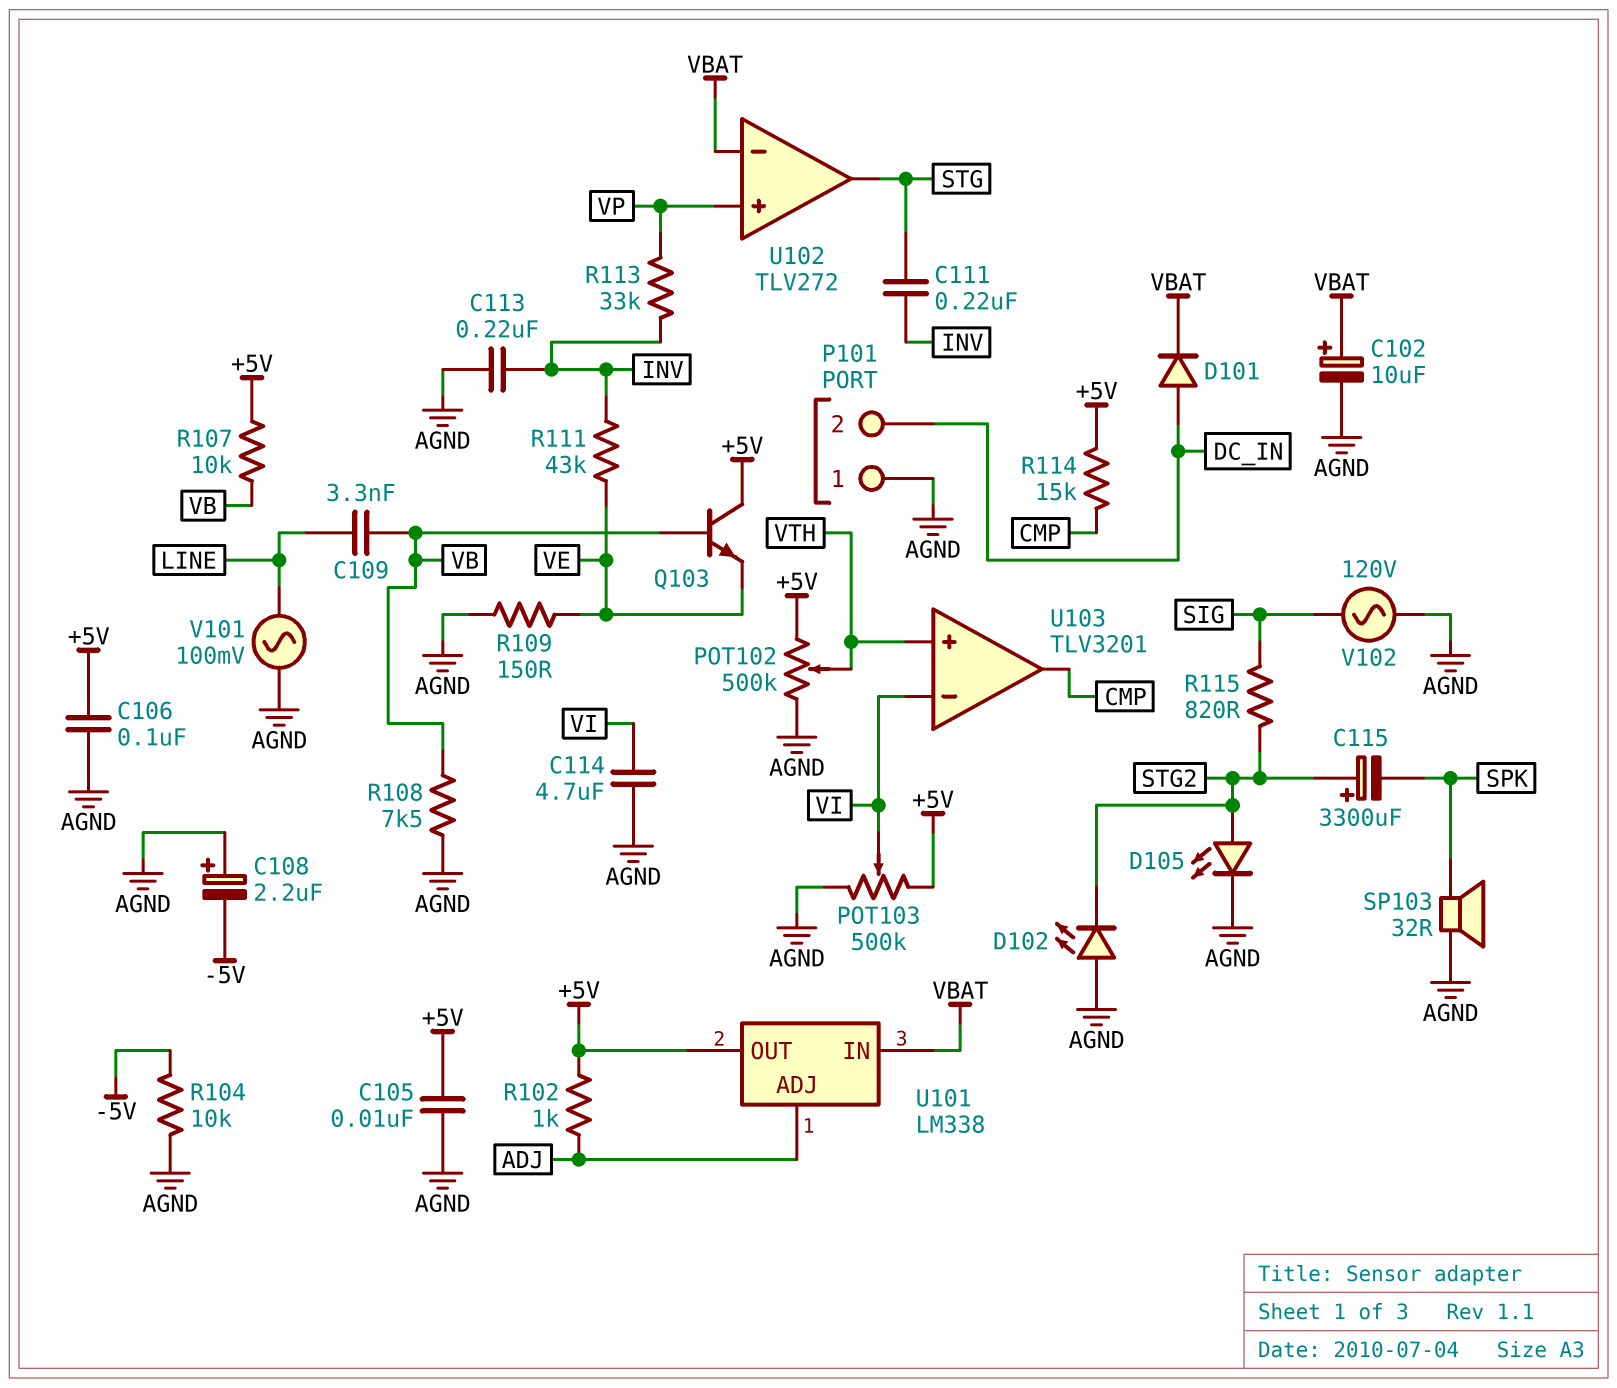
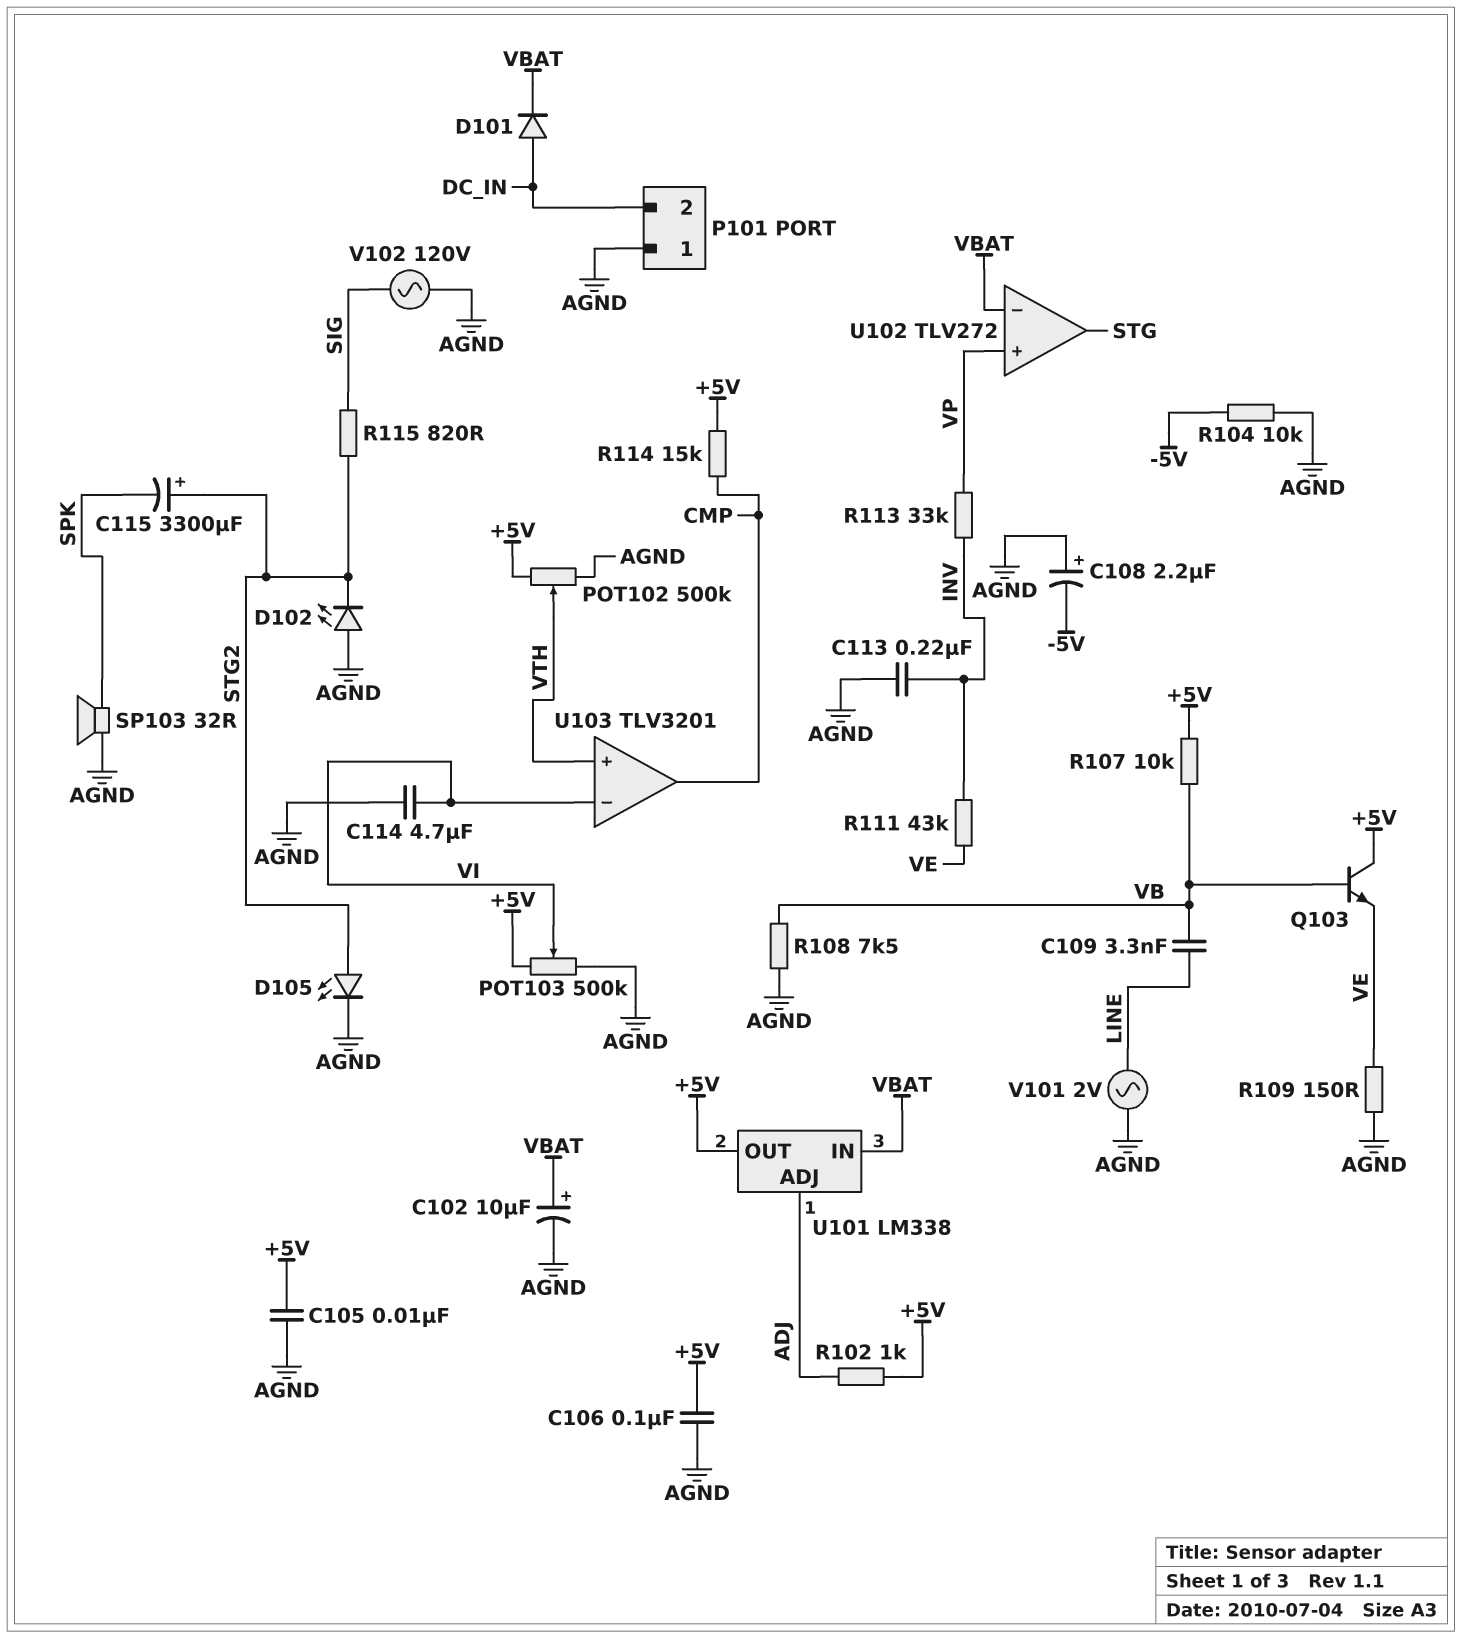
C111: 220nF (INV, STG) -> none
V101: AC 100mV (AGND, LINE) -> AC 2V (AGND, LINE)

